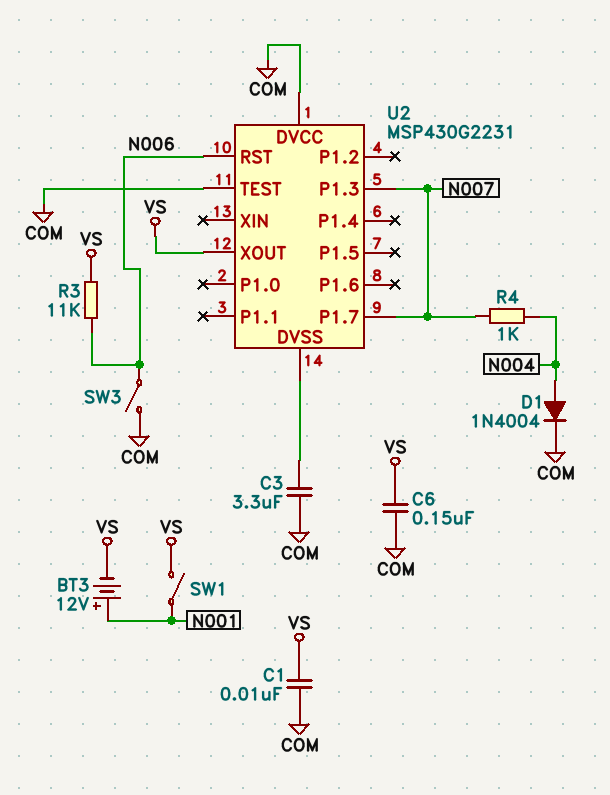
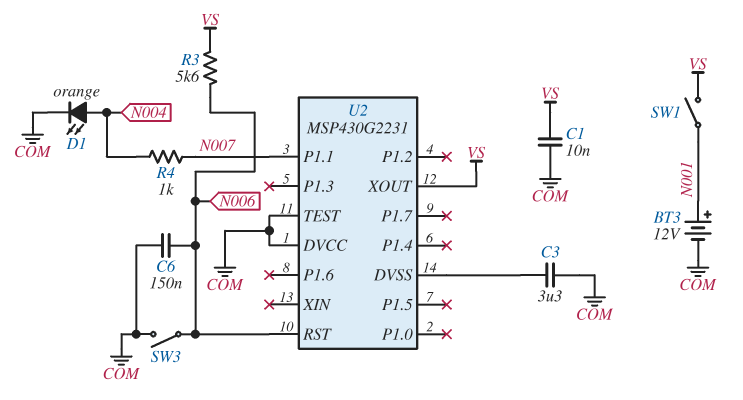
BT3: 12V (plus N001, minus VS) -> 12V (plus N001, minus COM)
C6: 150nF (COM, VS) -> 150nF (COM, N006)
D1: diode 1N4004 (A N004, K COM) -> LED orange (A N004, K COM)
R3: 11k (N006, VS) -> 5.6k (N006, VS)
U2 pin P1.1: none -> N007
U2 pin P1.3: N007 -> none
U2 pin P1.7: N007 -> none

